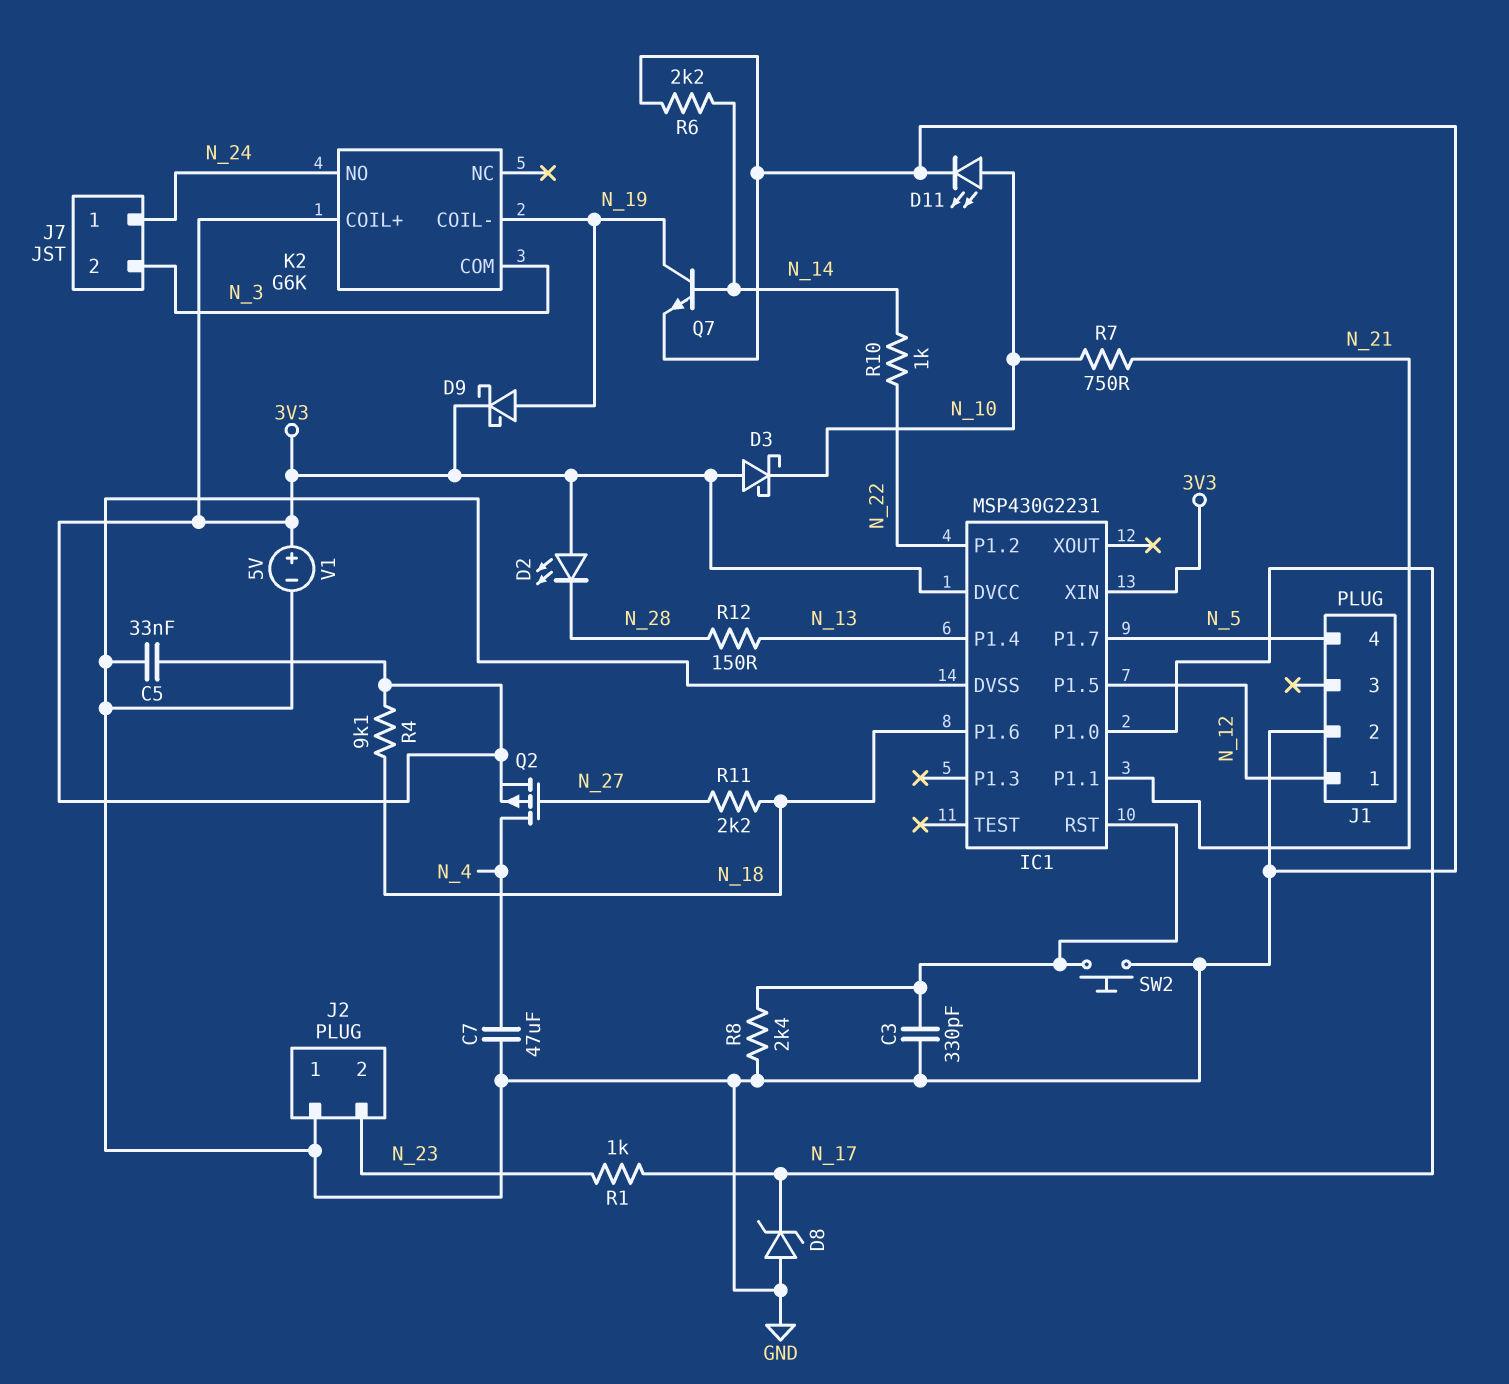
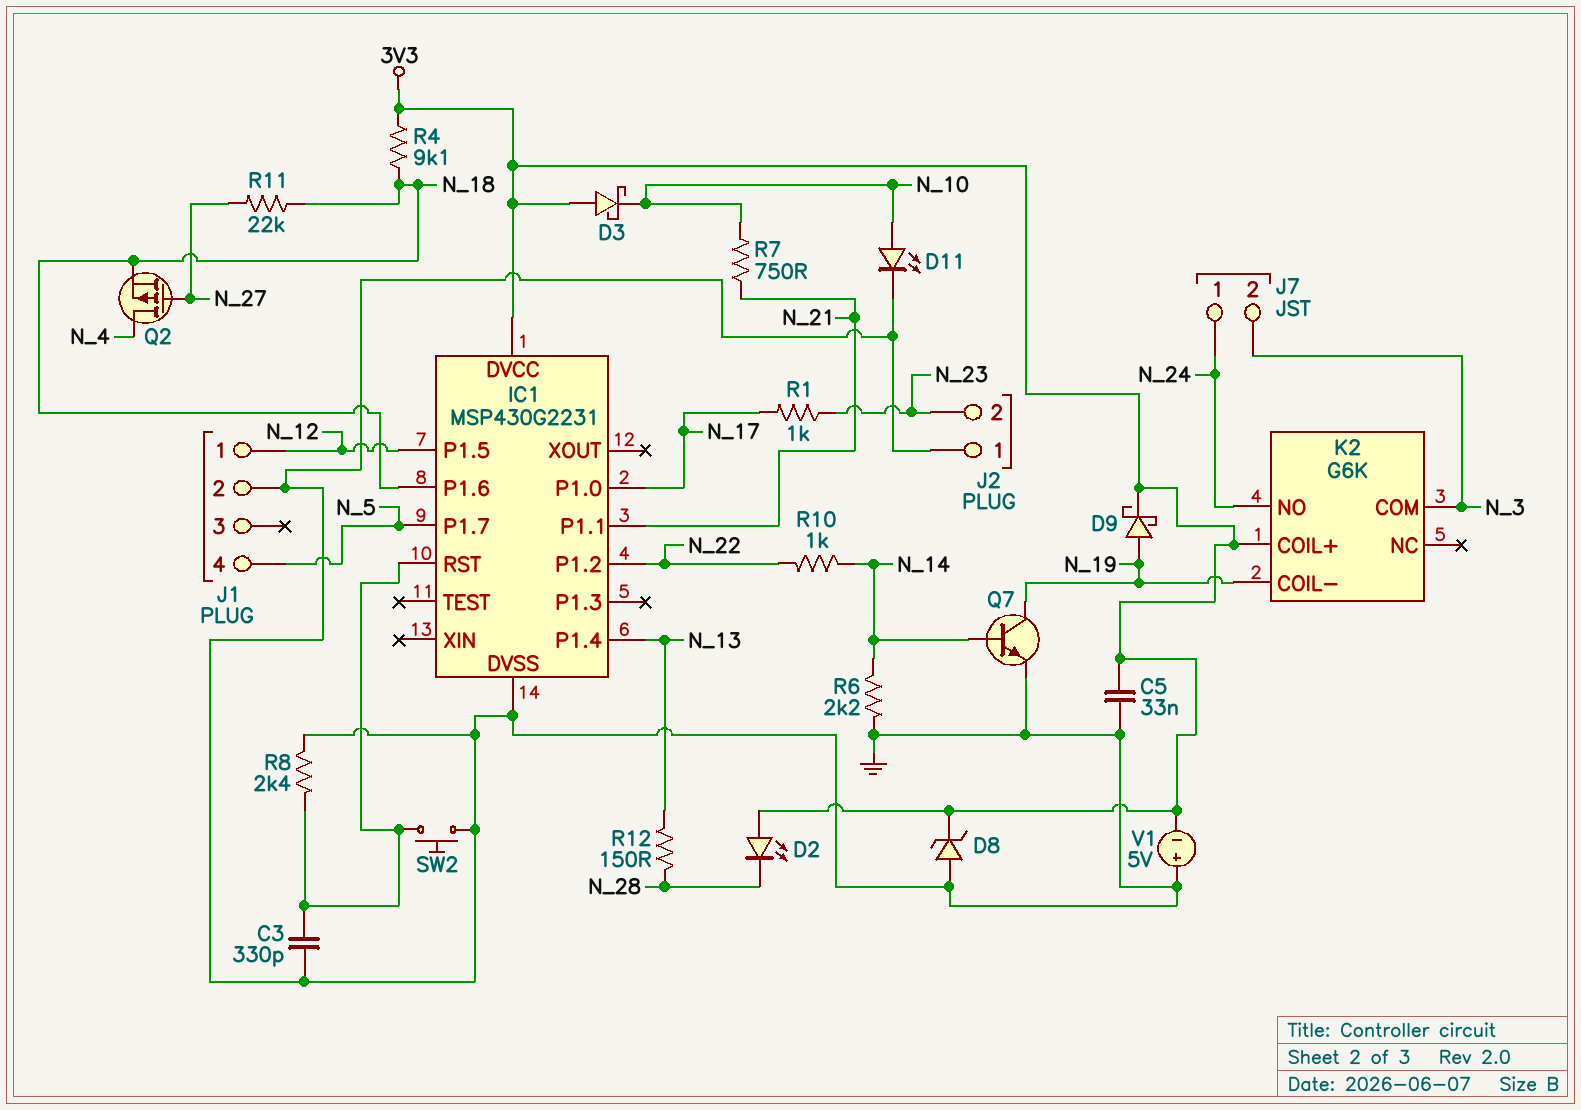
C7: 47uF (GND, N_4) -> none
D8: zener (A GND, K N_17) -> zener (A GND, K 3V3)
IC1 pin XIN: 3V3 -> none
Q2: PMOS (G N_27, D N_4, S 3V3) -> PMOS (G N_27, D N_4, S N_18)
R11: 2.2k (N_18, N_27) -> 22k (N_18, N_27)
V1: 5V (plus 3V3, minus GND) -> 5V (plus GND, minus 3V3)

